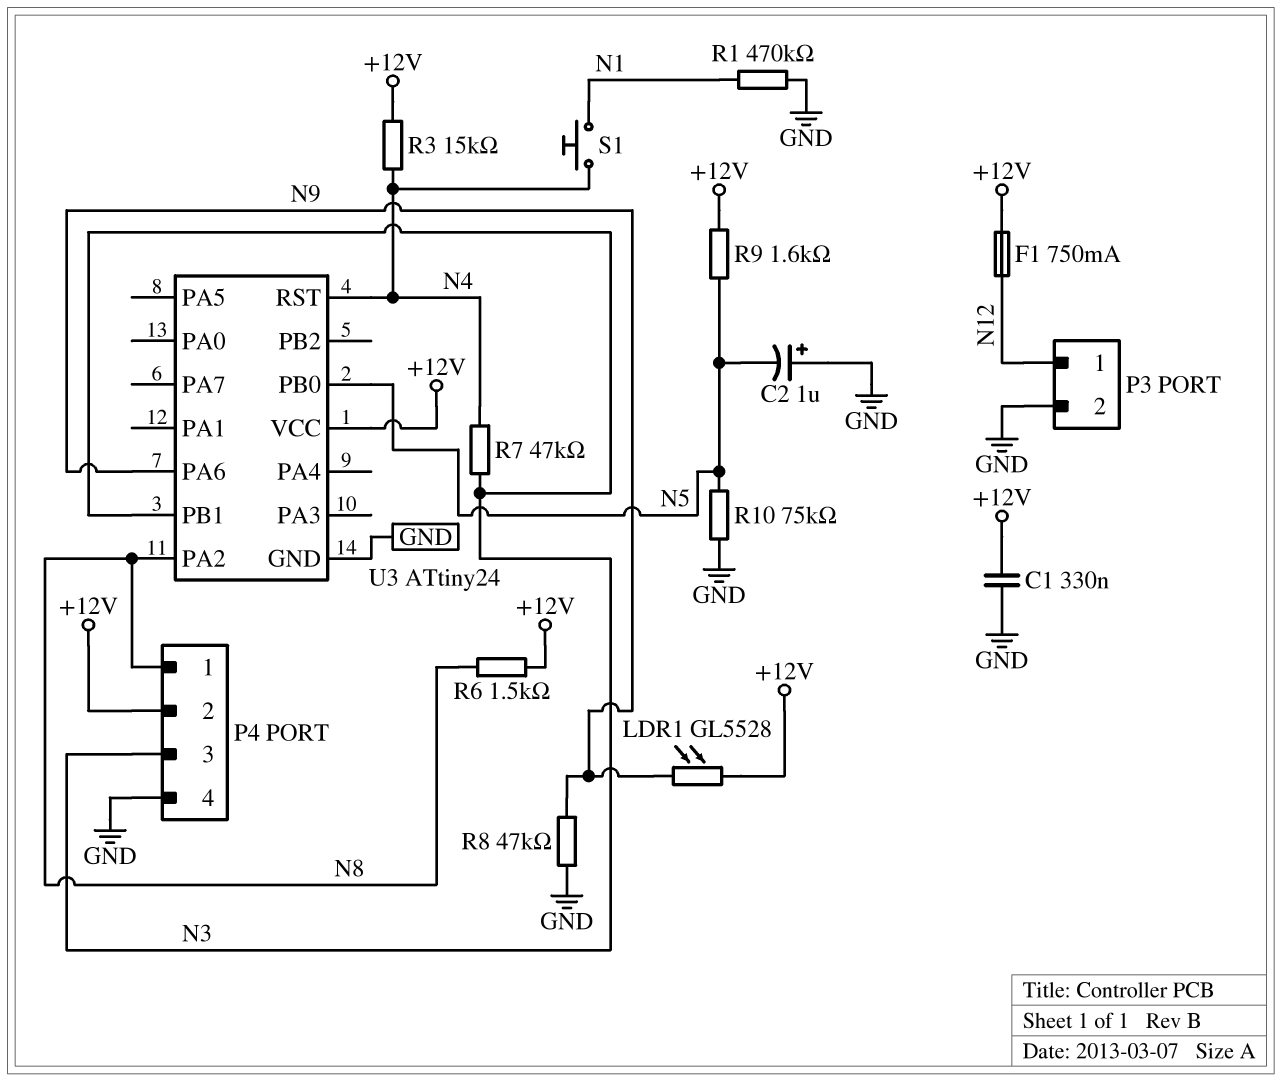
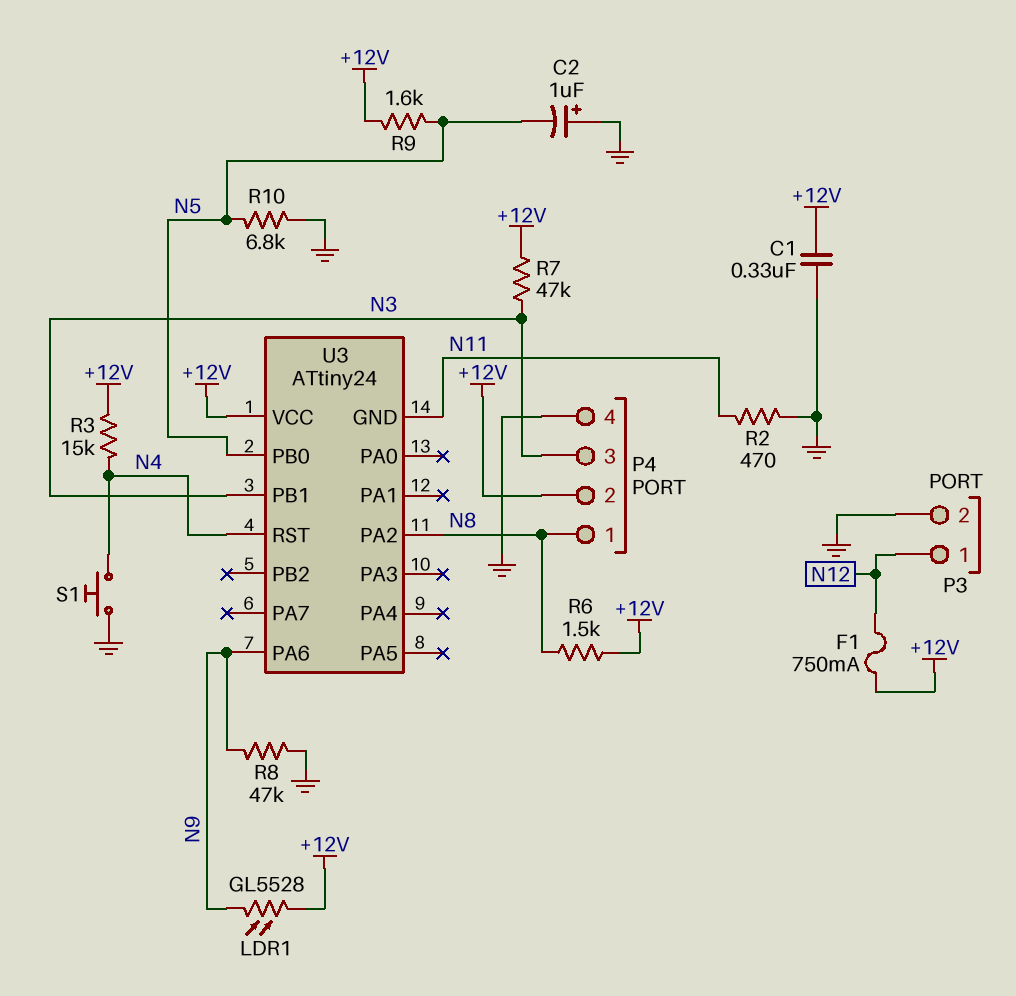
R1: 470k (GND, N1) -> none
R2: none -> 470 (GND, N11)
R7: 47k (N3, N4) -> 47k (+12V, N3)
R10: 75k (GND, N5) -> 6.8k (GND, N5)
S1: button (N1, N4) -> button (GND, N4)
U3 pin GND: GND -> N11

